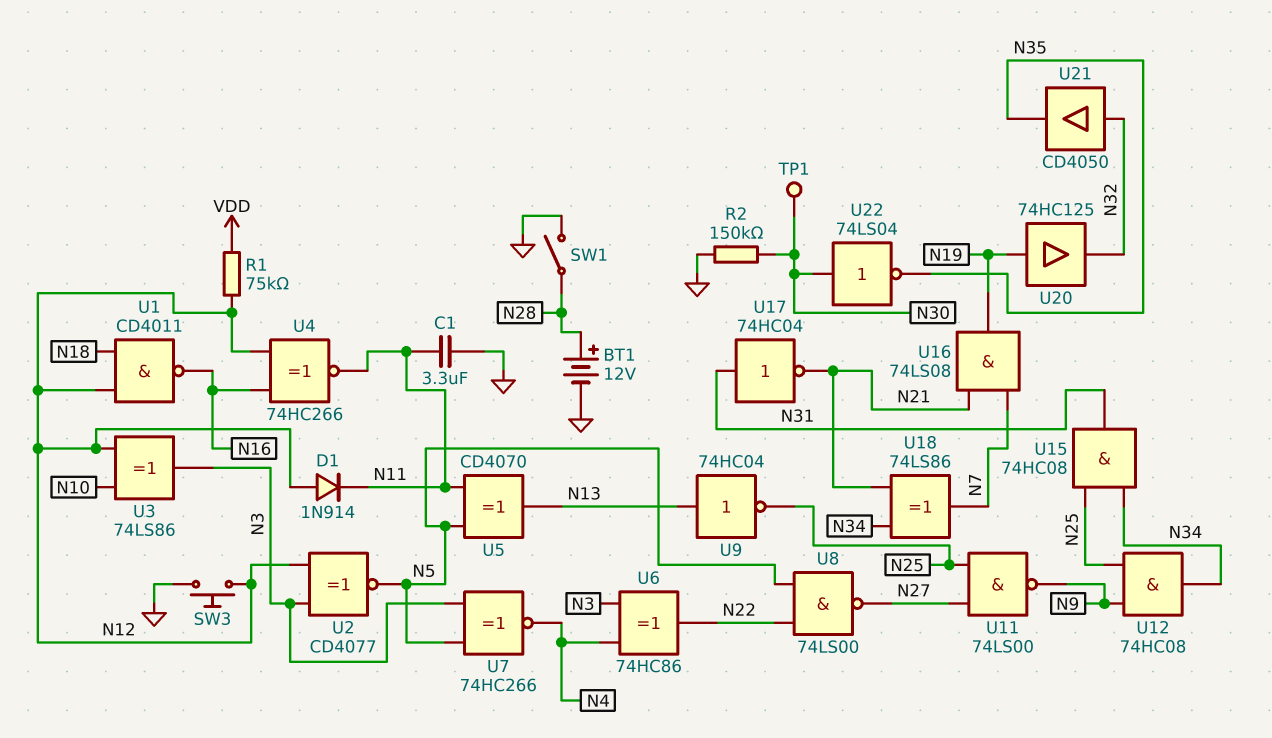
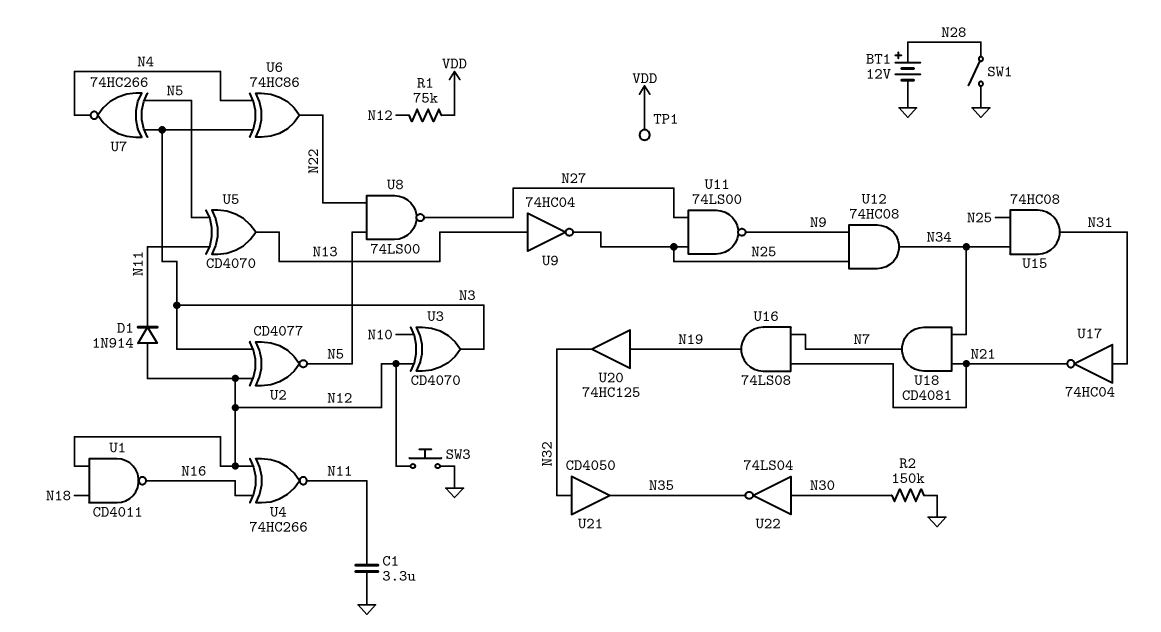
TP1: test point (N30) -> test point (VDD)
U3: XOR 74LS86 (in N10, in N12, out N3) -> XOR CD4070 (in N10, in N12, out N3)
U18: XOR 74LS86 (in N21, in N34, out N7) -> AND CD4081 (in N21, in N34, out N7)

